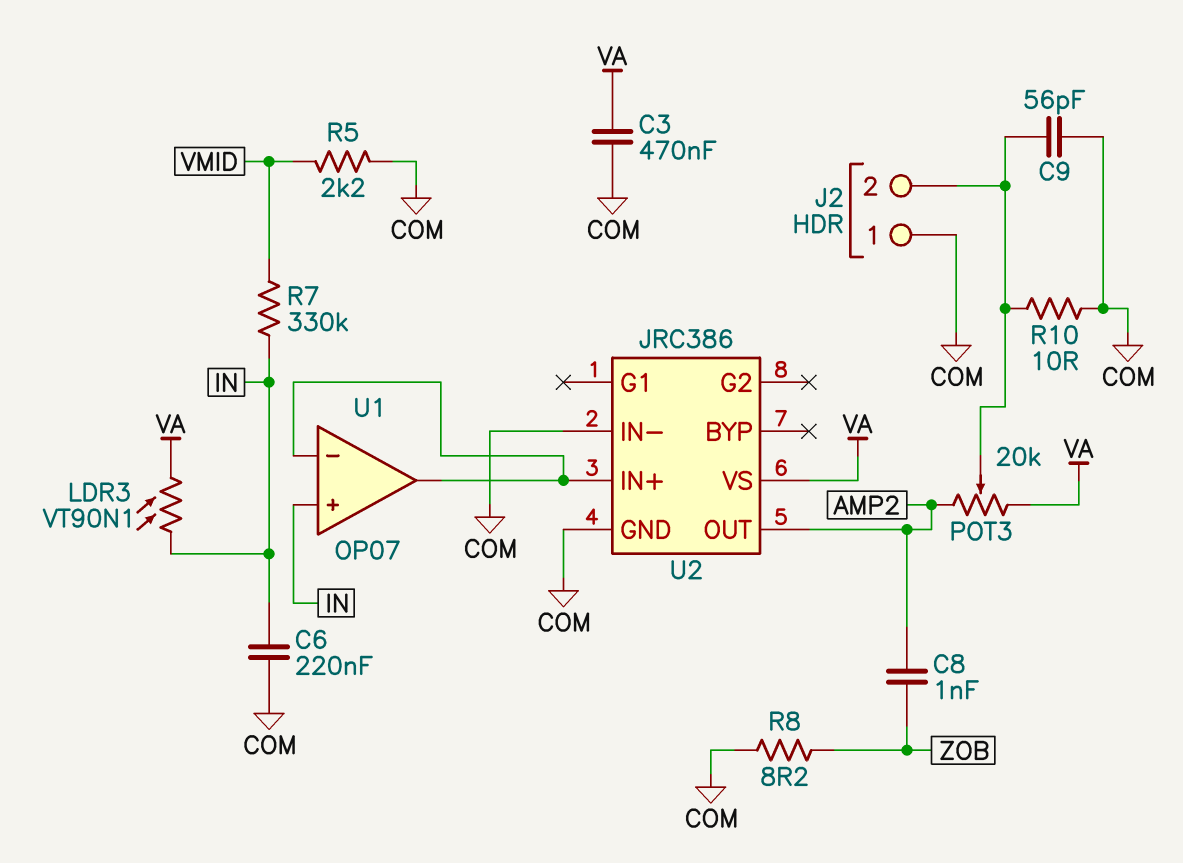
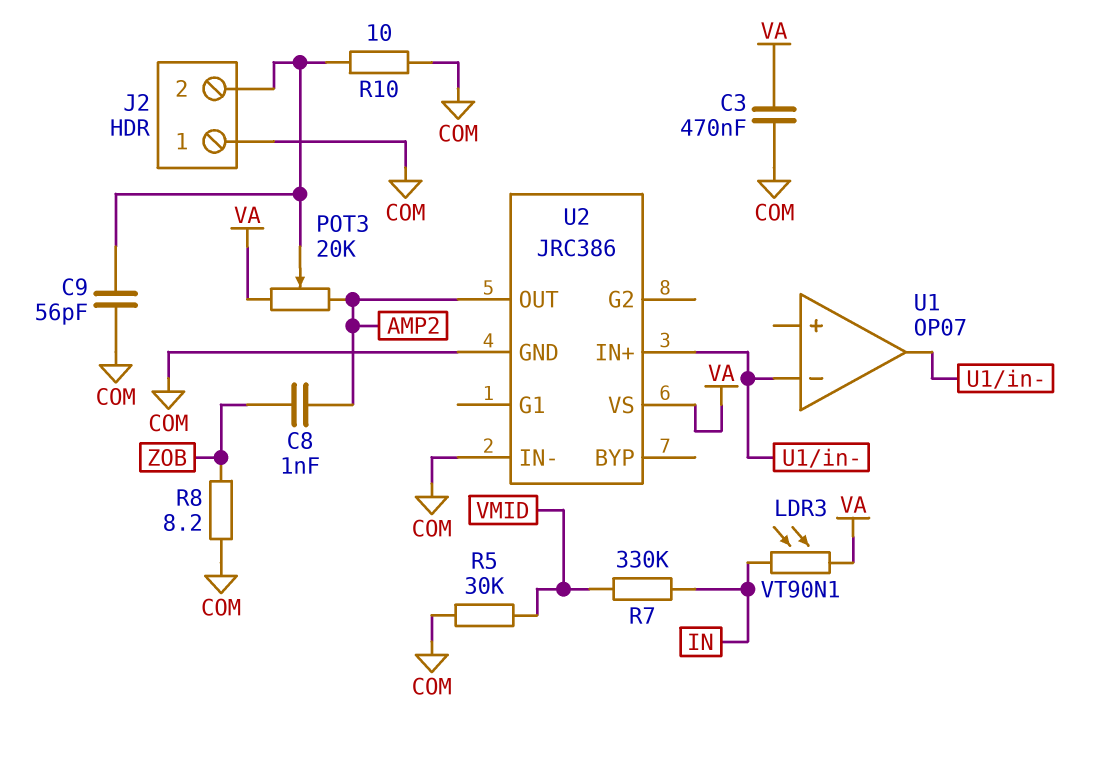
C6: 220nF (COM, IN) -> none
R5: 2.2k (COM, VMID) -> 30k (COM, VMID)
U1 pin in+: IN -> none

